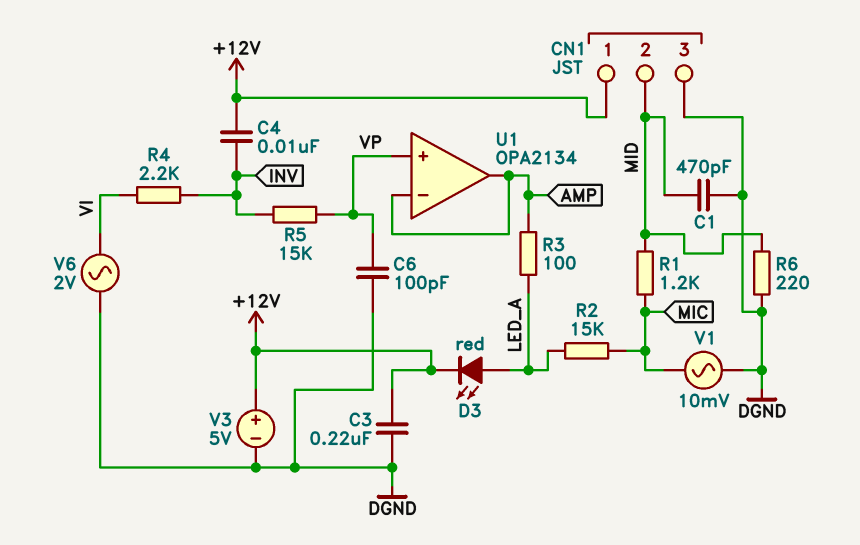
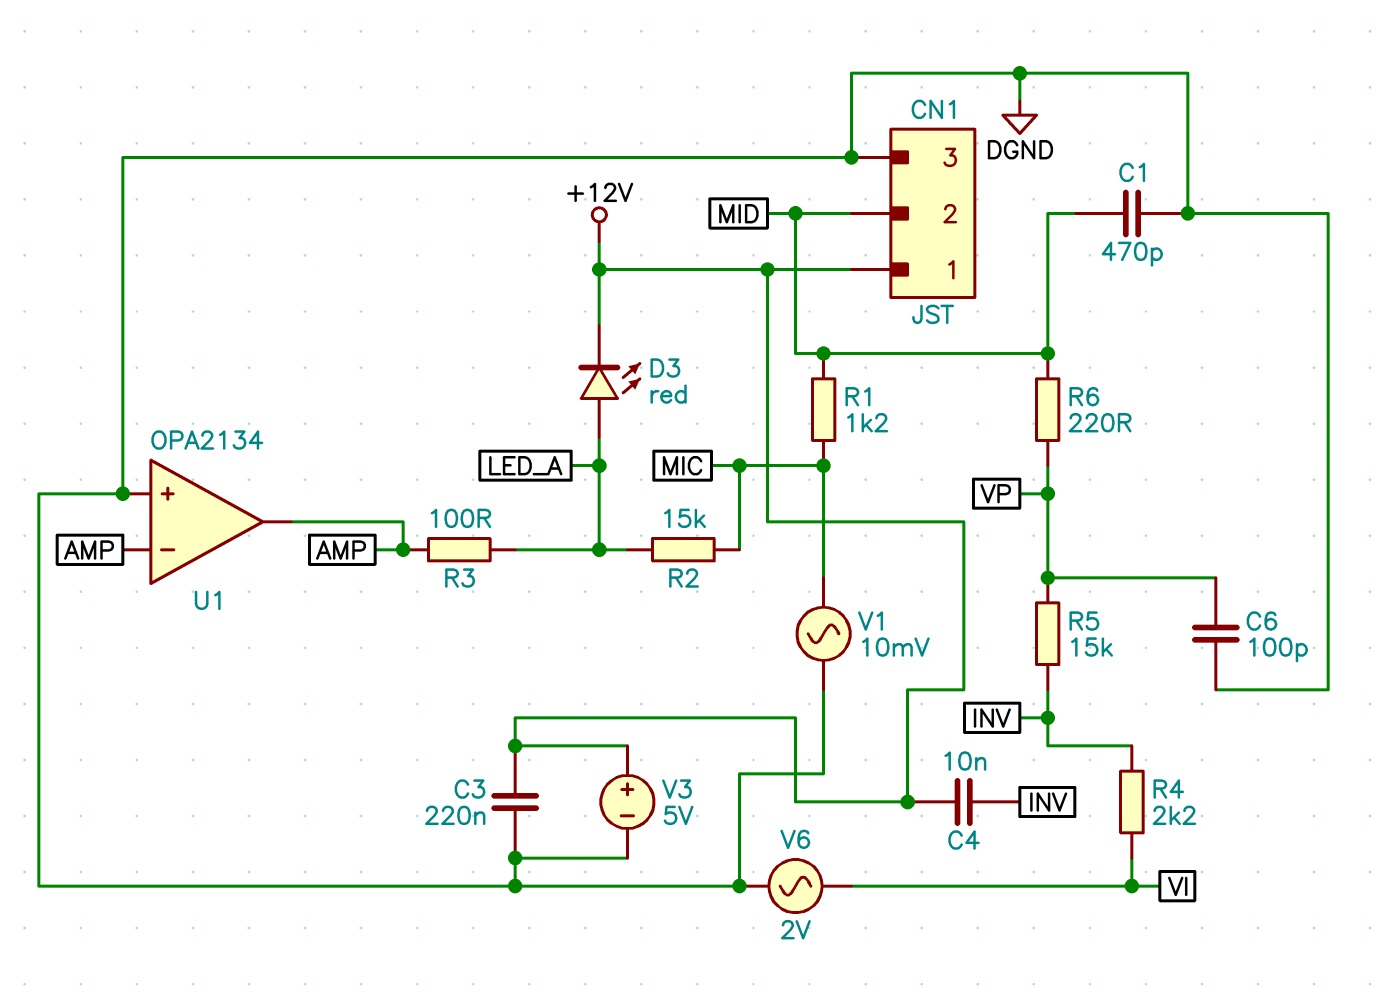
R6: 220 (DGND, MID) -> 220 (MID, VP)
U1 pin in+: VP -> DGND

